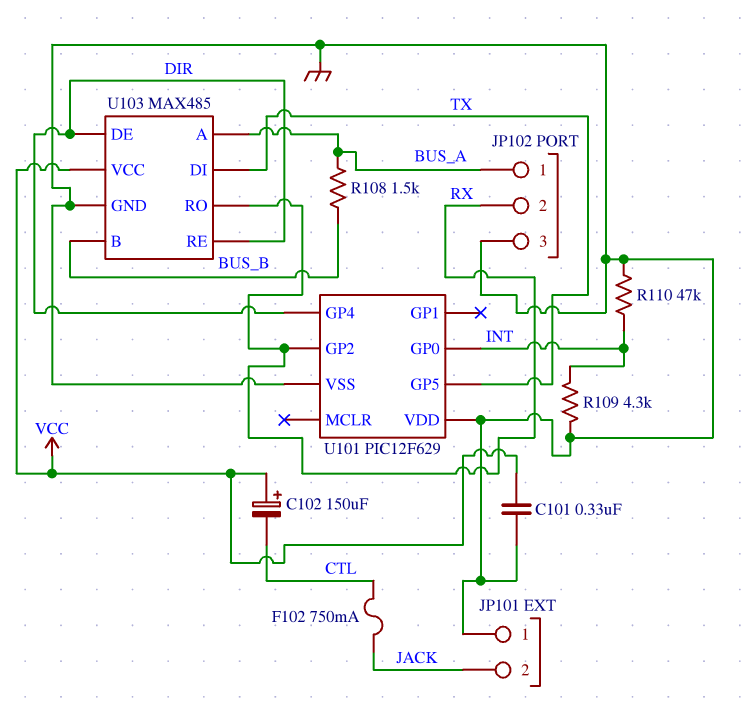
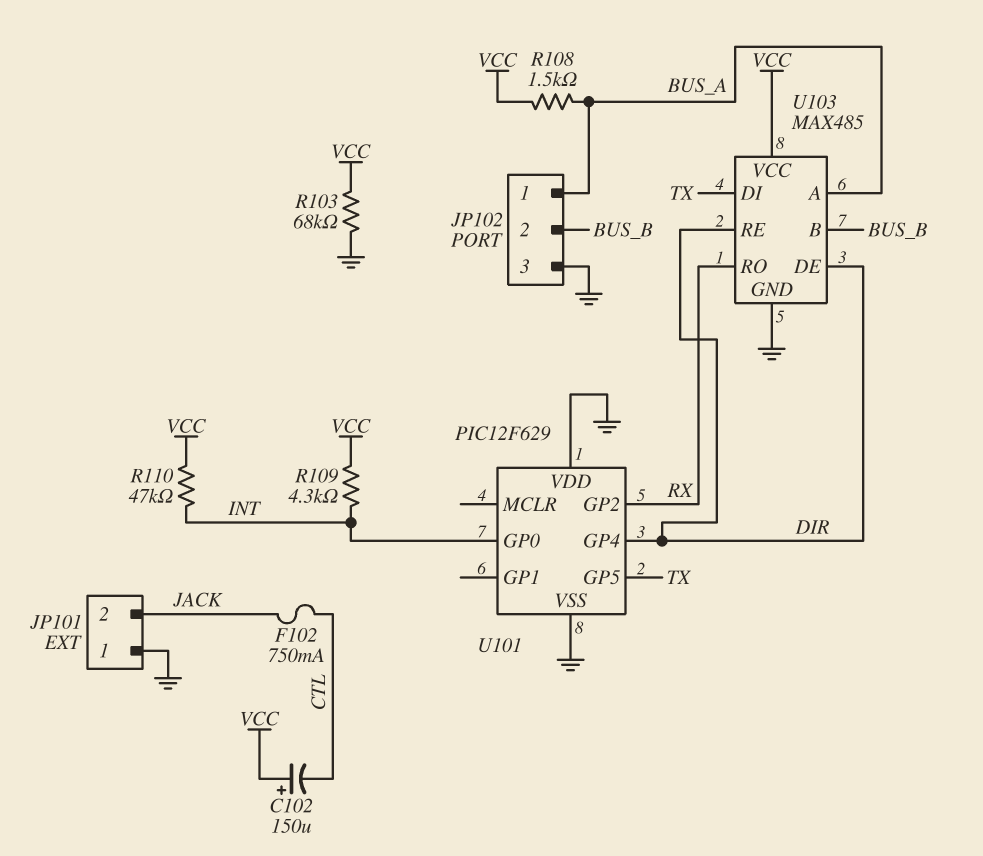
C101: 330nF (GND, VCC) -> none
JP102 pin 2: RX -> BUS_B
R103: none -> 68k (GND, VCC)
R108: 1.5k (BUS_A, BUS_B) -> 1.5k (BUS_A, VCC)
R109: 4.3k (GND, INT) -> 4.3k (INT, VCC)
R110: 47k (GND, INT) -> 47k (INT, VCC)

